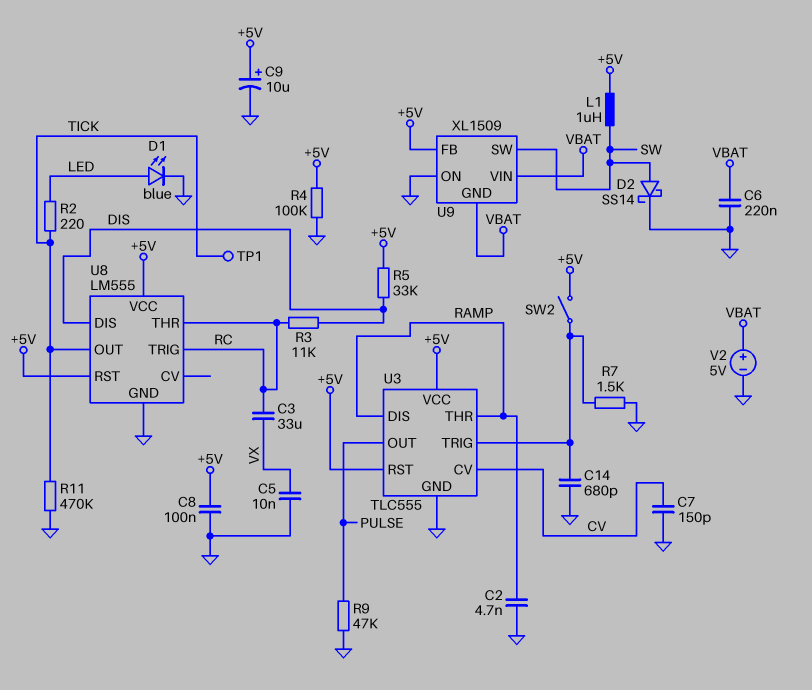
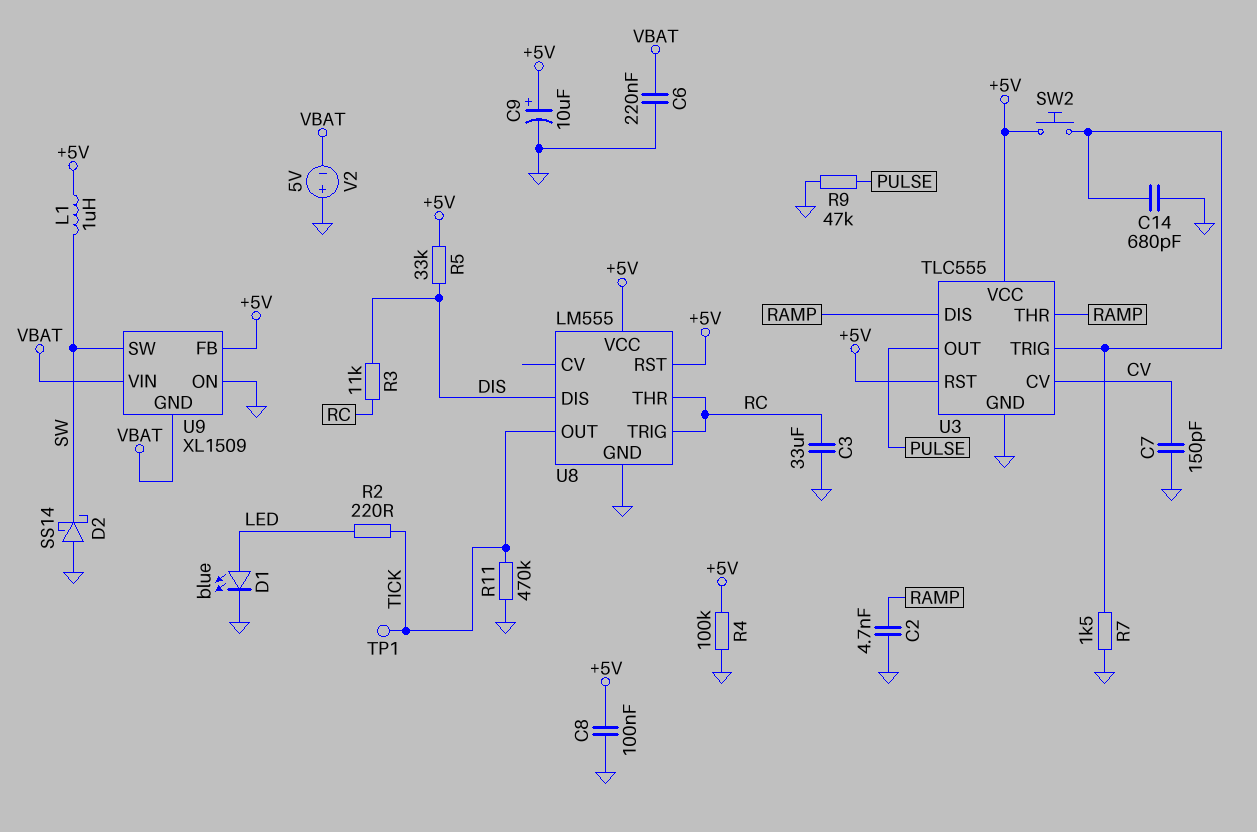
C3: 33uF (RC, VX) -> 33uF (GND, RC)
C5: 10nF (GND, VX) -> none
D2: schottky SS14 (A SW, K GND) -> schottky SS14 (A GND, K SW)
SW2: switch (+5V, U3/TRIG) -> button (+5V, U3/TRIG)
V2: 5V (plus VBAT, minus GND) -> 5V (plus GND, minus VBAT)

